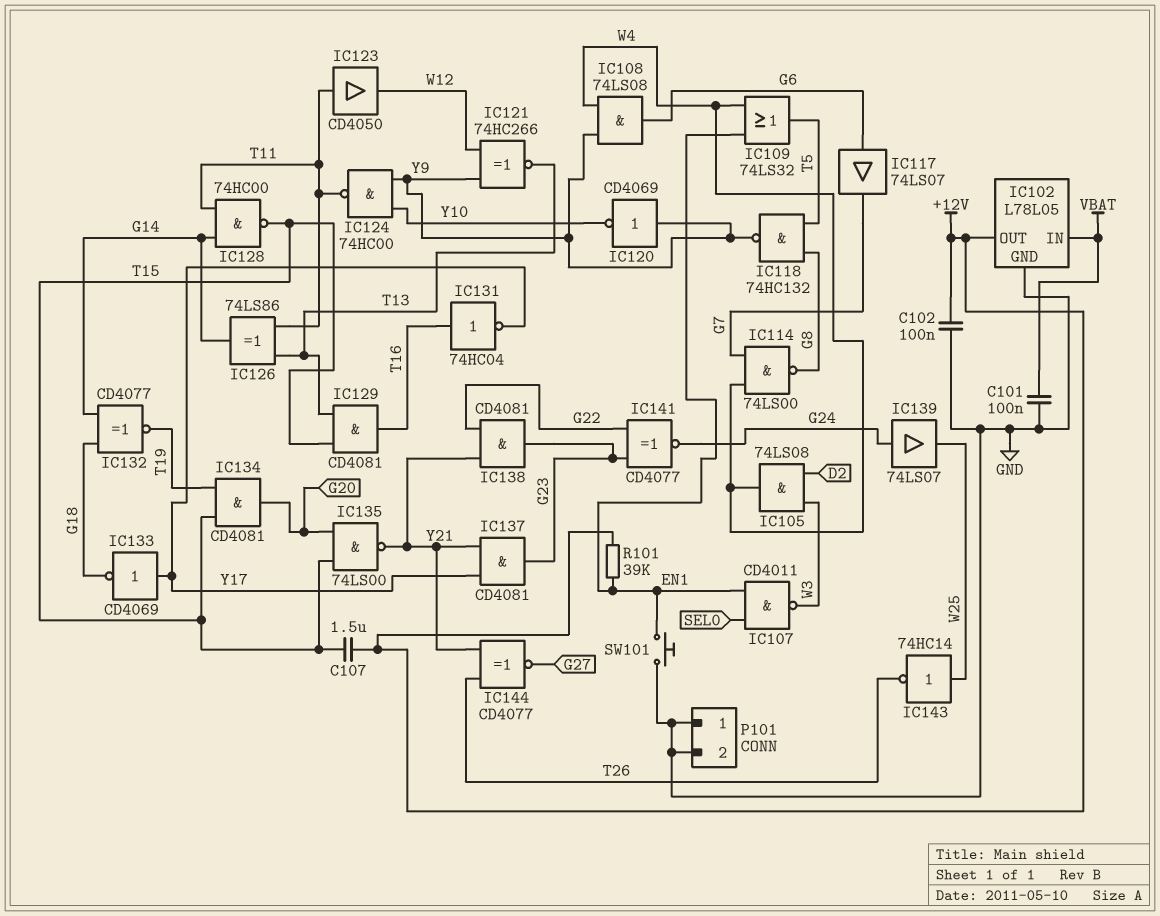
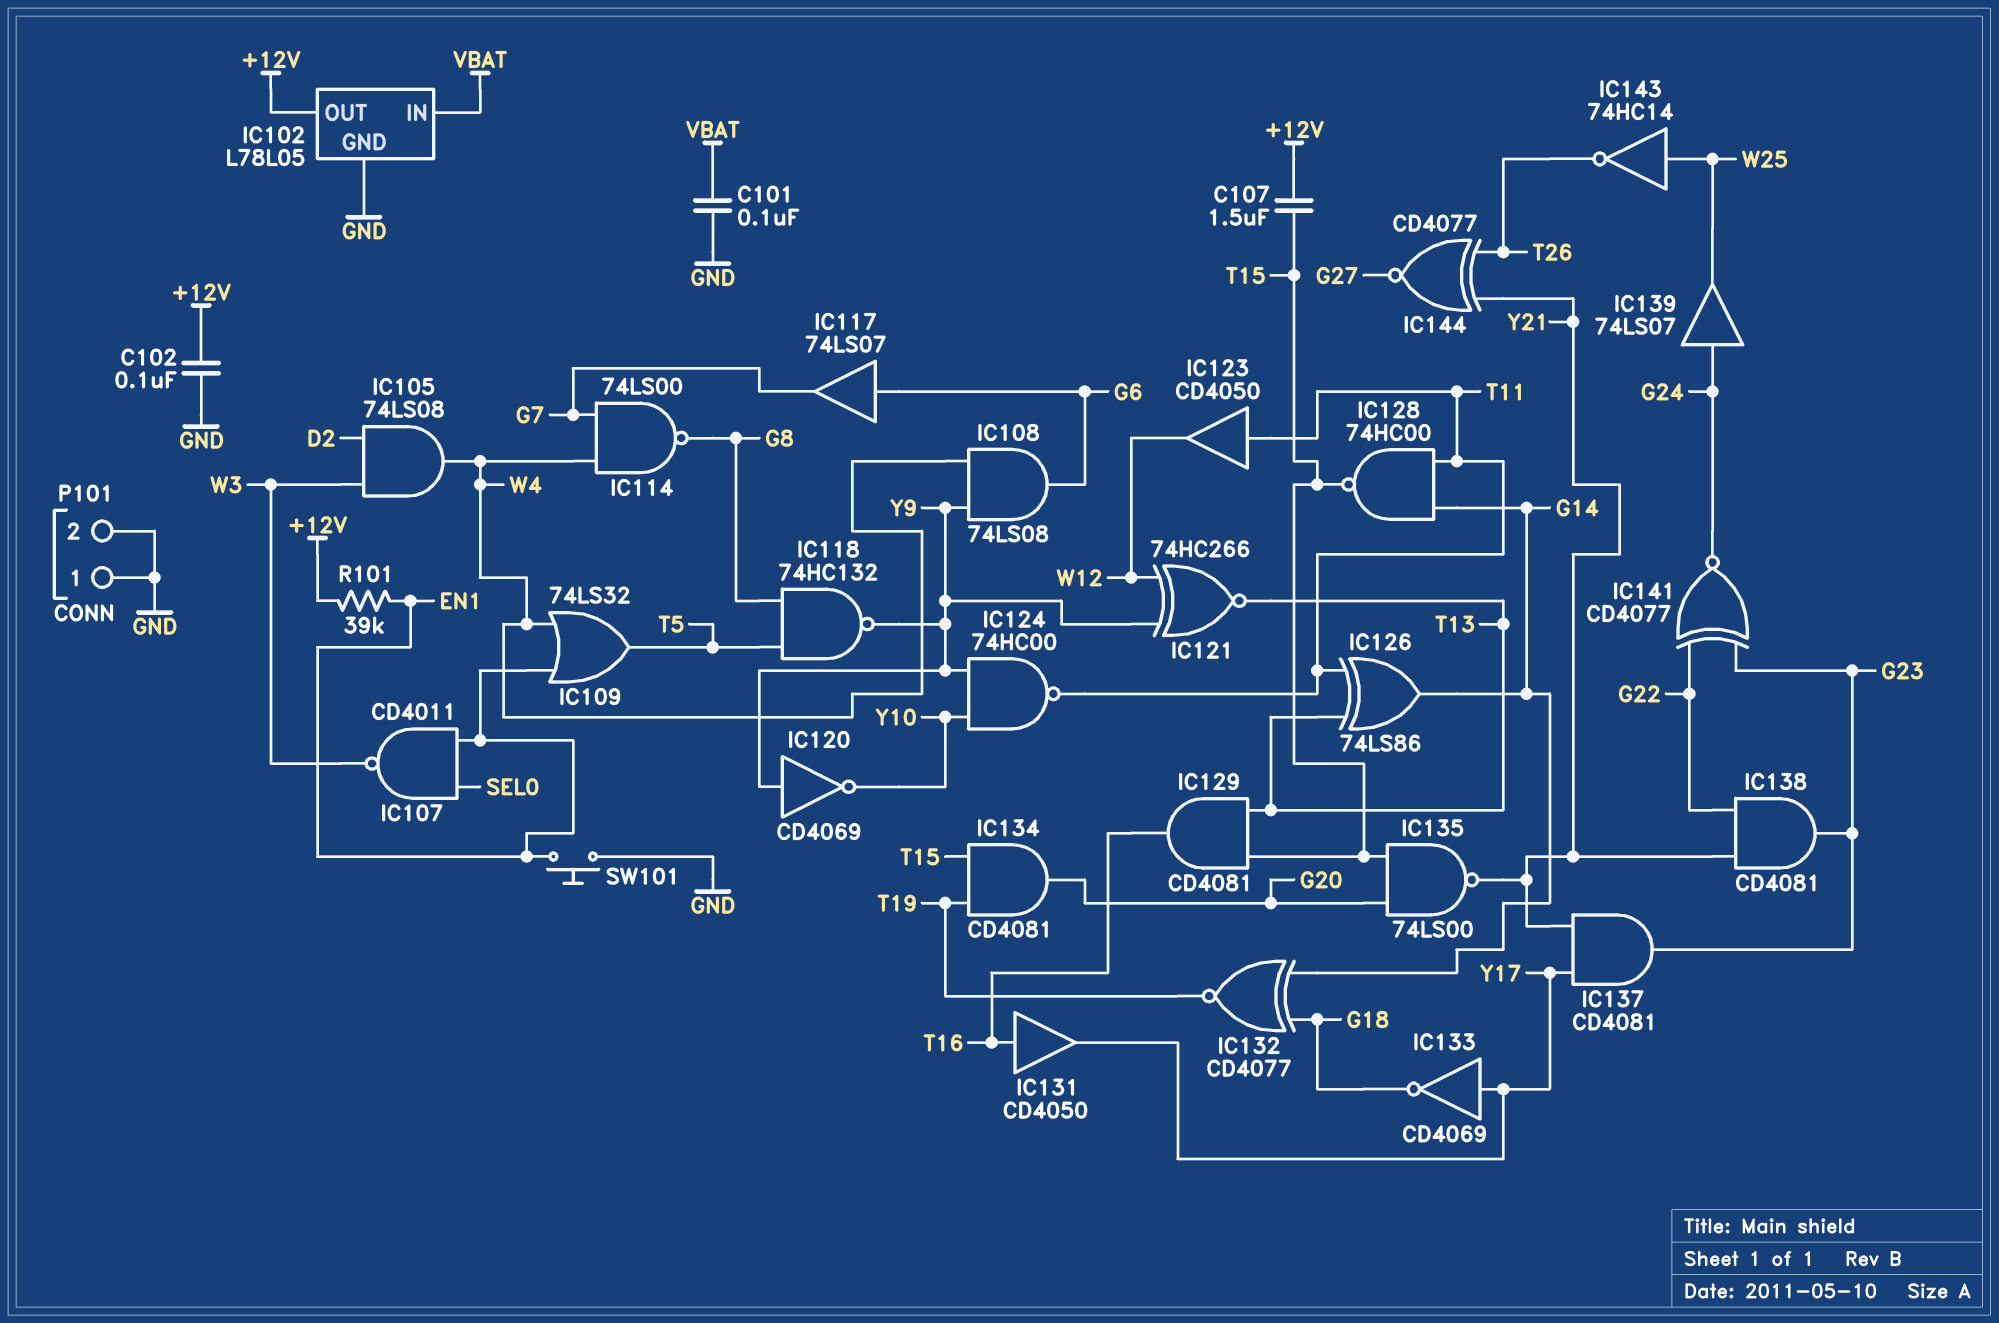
IC131: NOT 74HC04 (in T16, out Y17) -> buffer CD4050 (in T16, out Y17)

